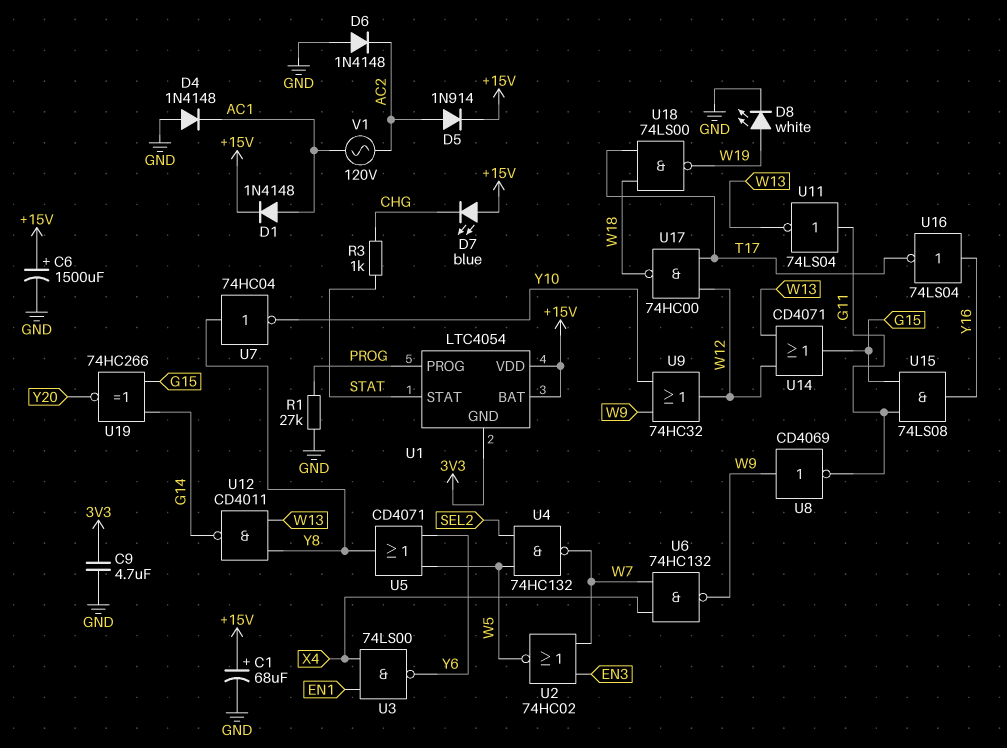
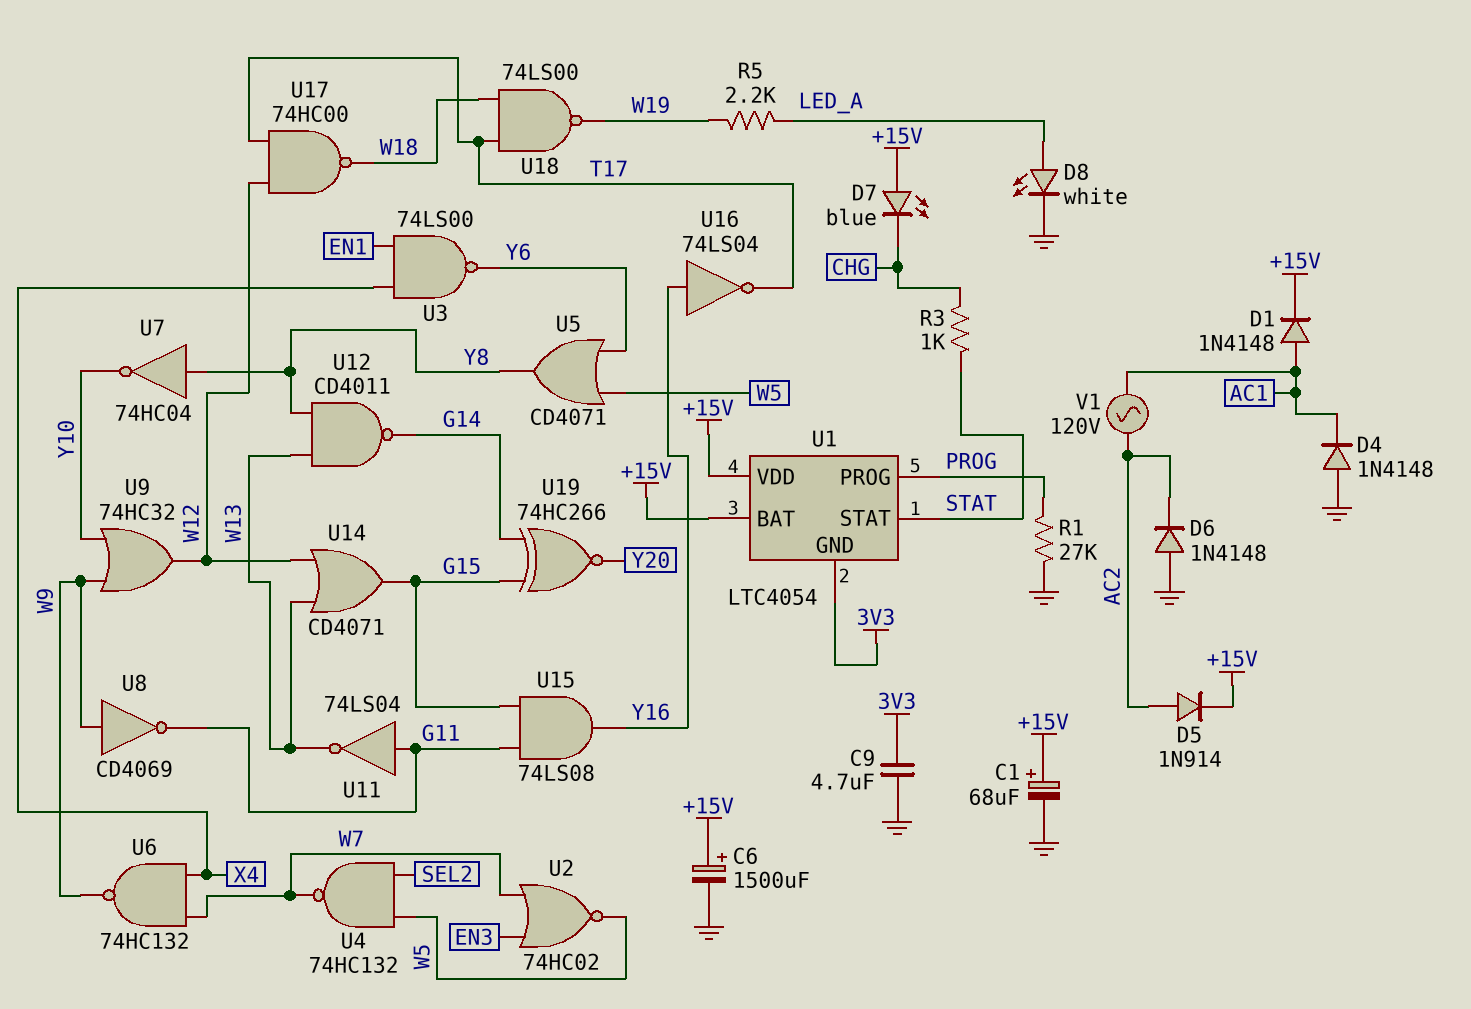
D8: LED white (A W19, K GND) -> LED white (A LED_A, K GND)
R5: none -> 2.2k (LED_A, W19)

